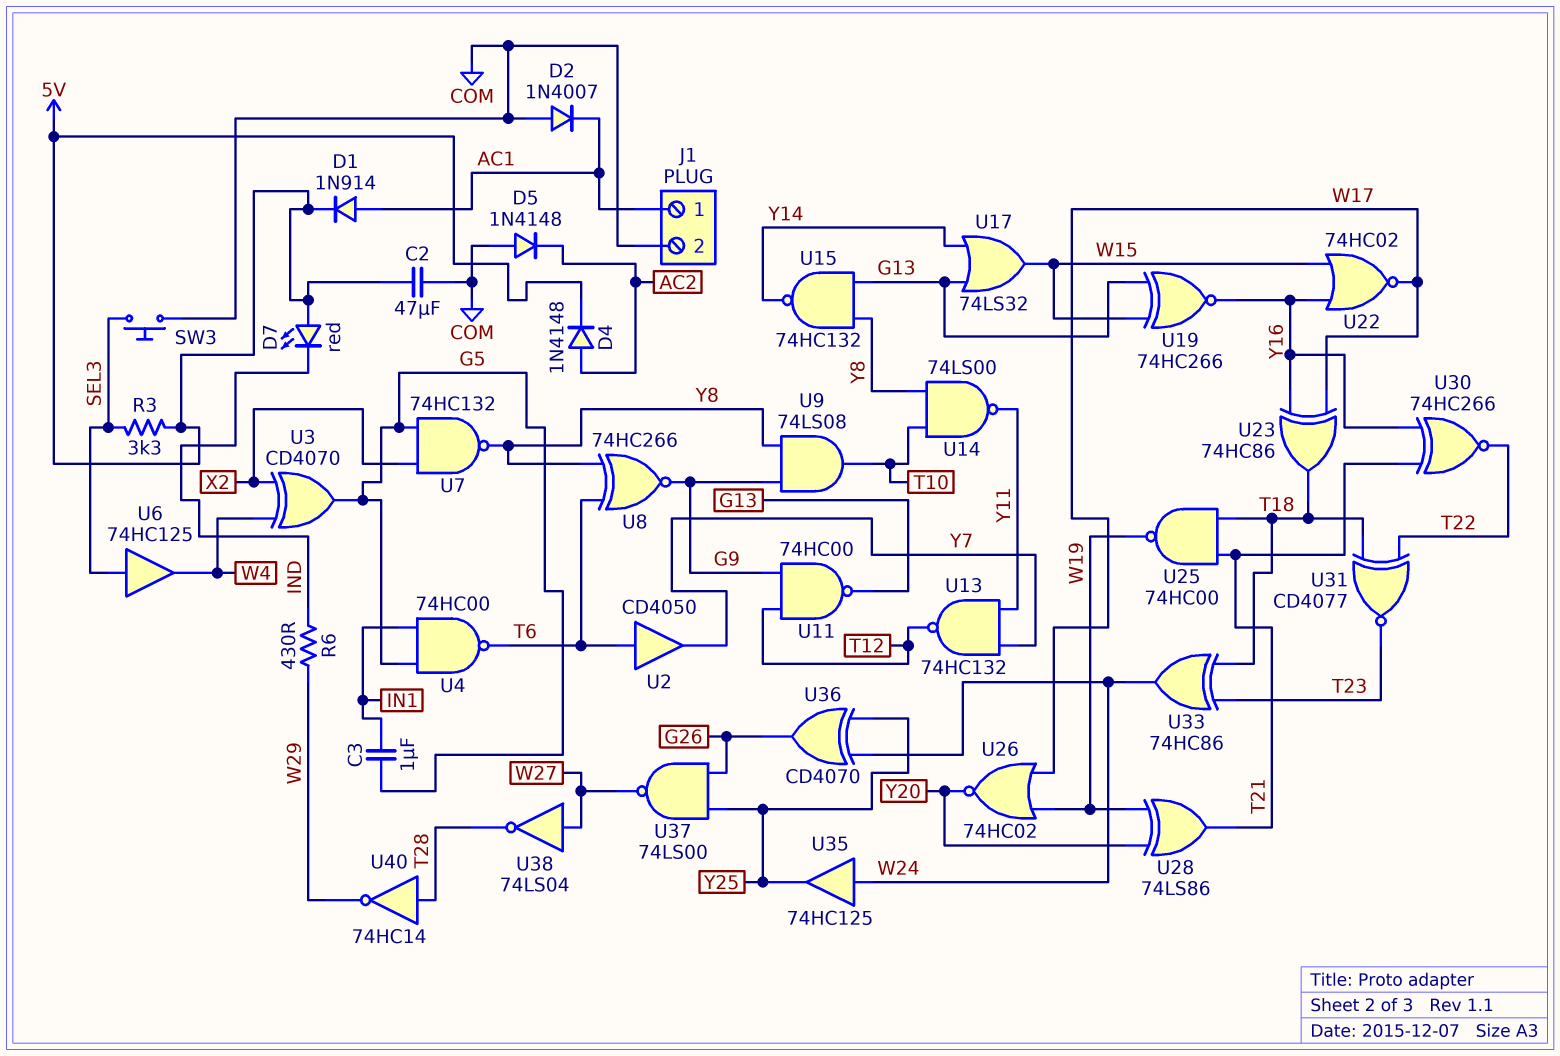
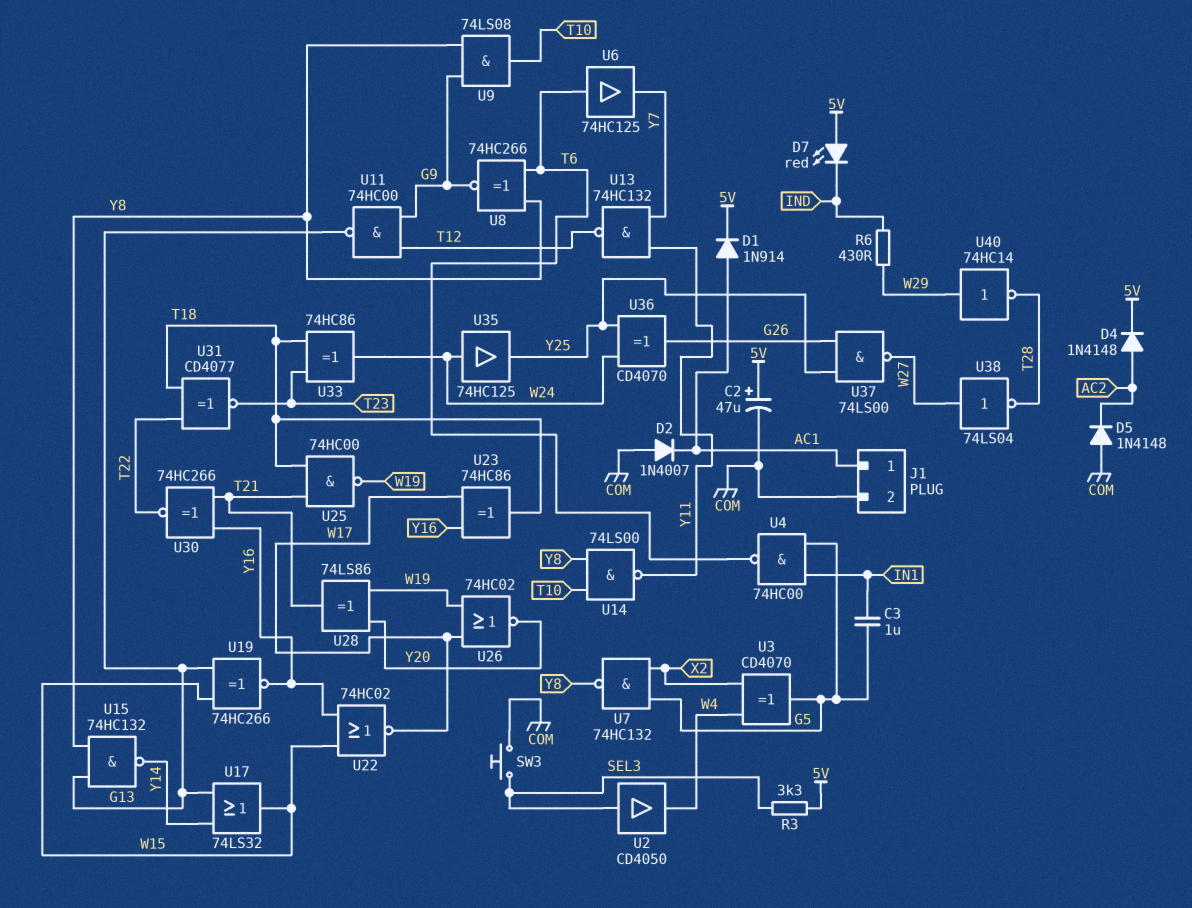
C2: 47uF (5V, COM) -> 47uF (plus 5V, minus COM)
U2: buffer CD4050 (in T6, out Y7) -> buffer CD4050 (in SEL3, out W4)
U6: buffer 74HC125 (in SEL3, out W4) -> buffer 74HC125 (in T6, out Y7)
U40: NOT 74HC14 (in T28, out W29) -> NOT 74HC14 (in W29, out T28)

